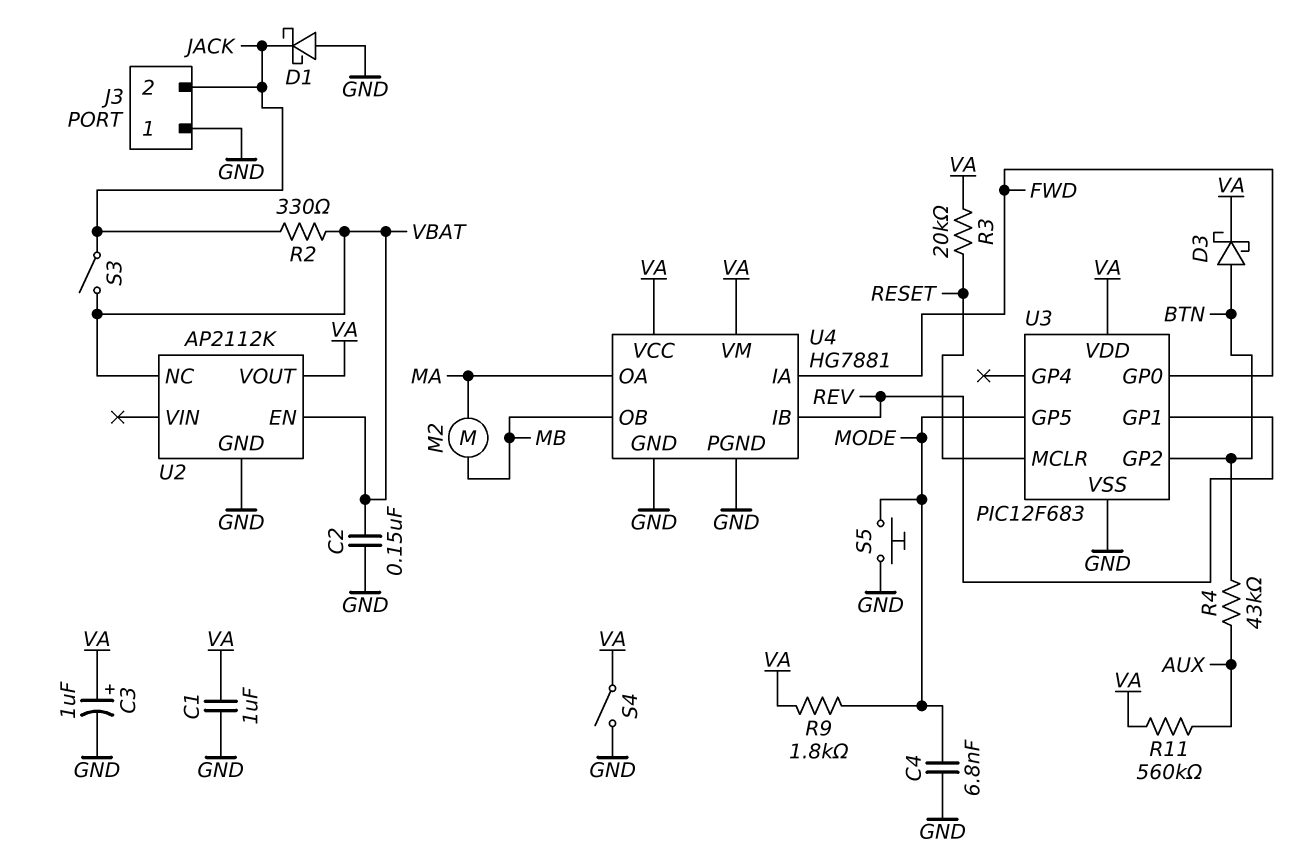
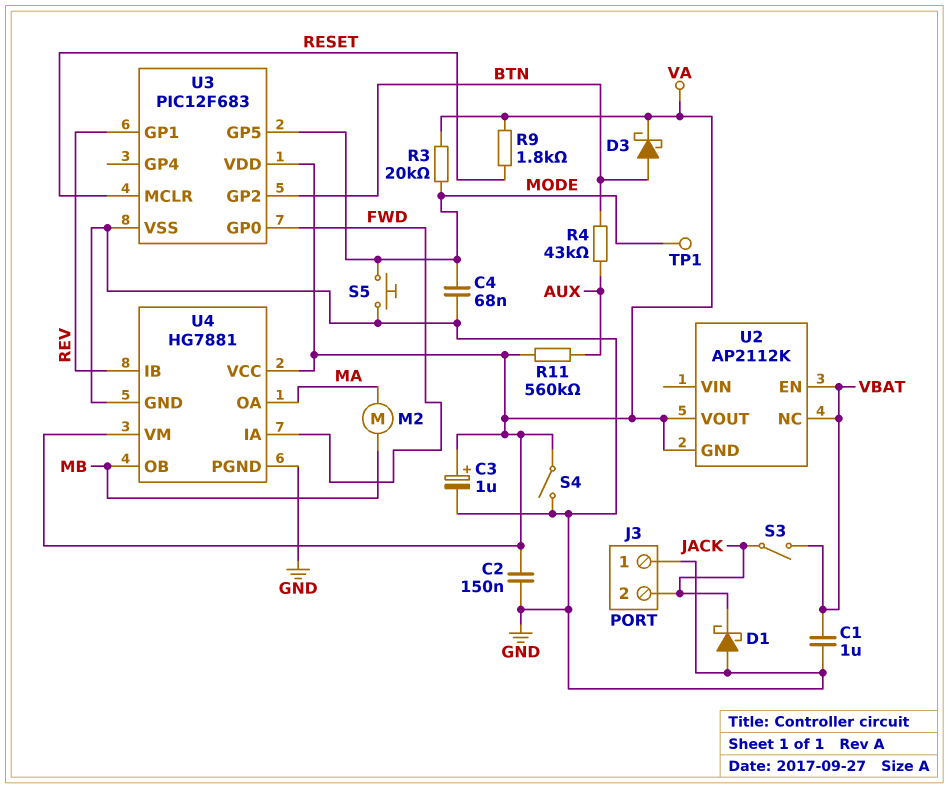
C1: 1uF (GND, VA) -> 1uF (GND, VBAT)
C2: 150nF (GND, VBAT) -> 150nF (GND, VA)
C4: 6.8nF (GND, MODE) -> 68nF (GND, MODE)
R2: 330 (JACK, VBAT) -> none
R3: 20k (RESET, VA) -> 20k (MODE, VA)
R9: 1.8k (MODE, VA) -> 1.8k (RESET, VA)
TP1: none -> test point (MODE)
U2 pin GND: GND -> VA

